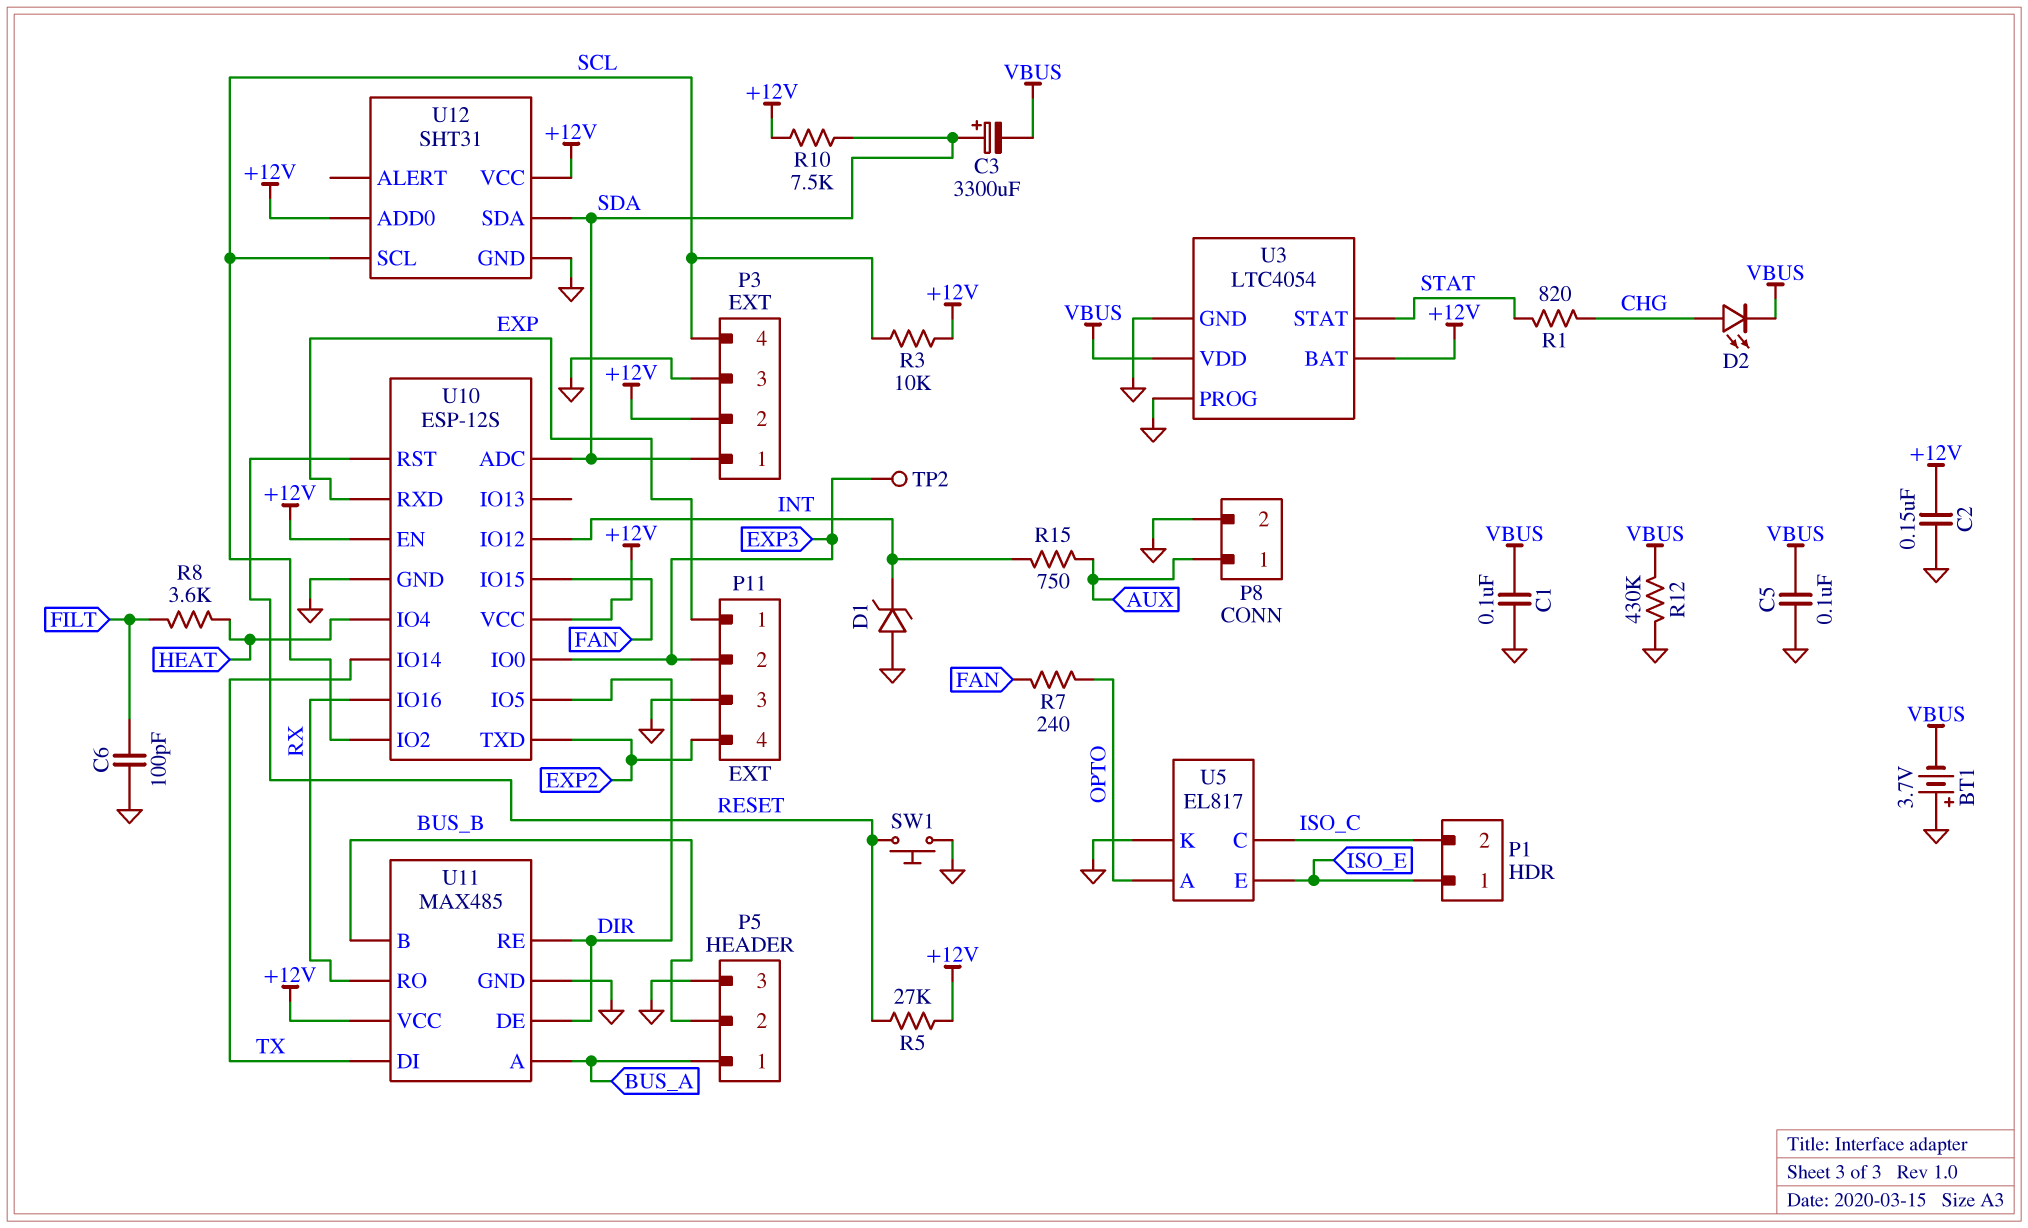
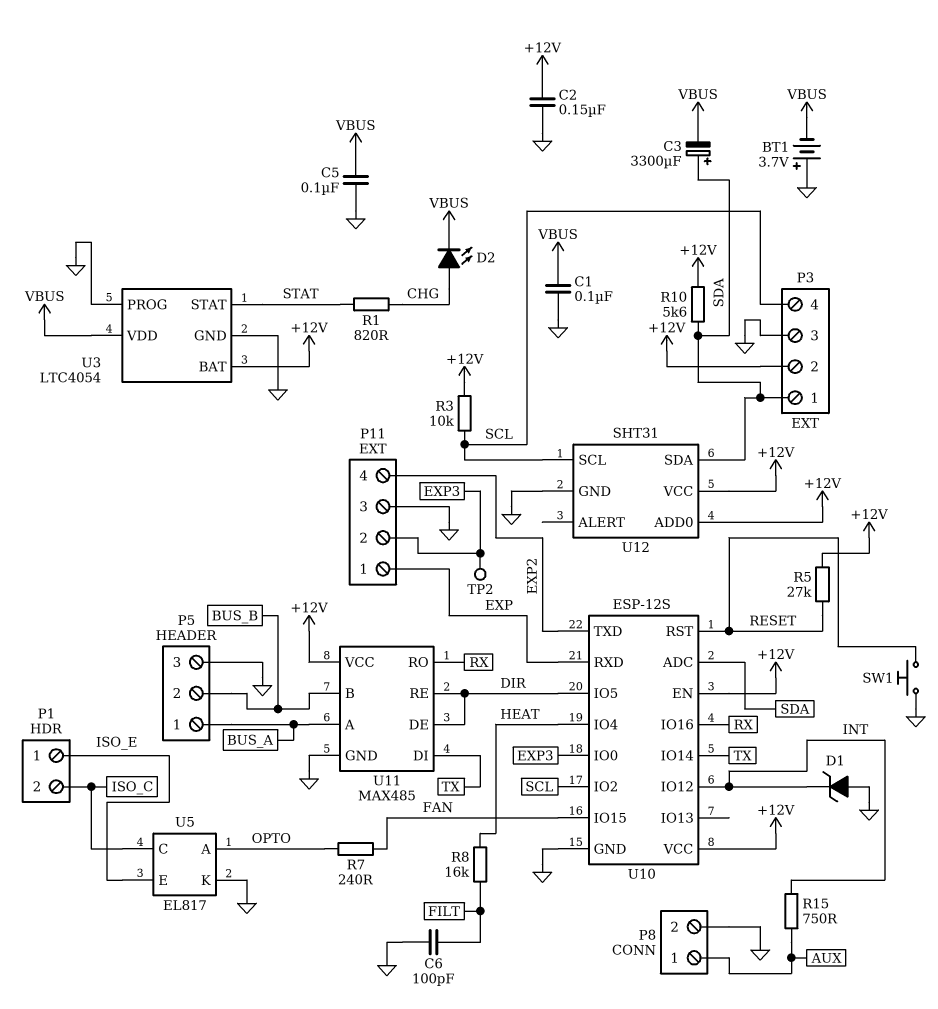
R8: 3.6k (FILT, HEAT) -> 16k (FILT, HEAT)
R10: 7.5k (+12V, SDA) -> 5.6k (+12V, SDA)
R12: 430k (GND, VBUS) -> none

